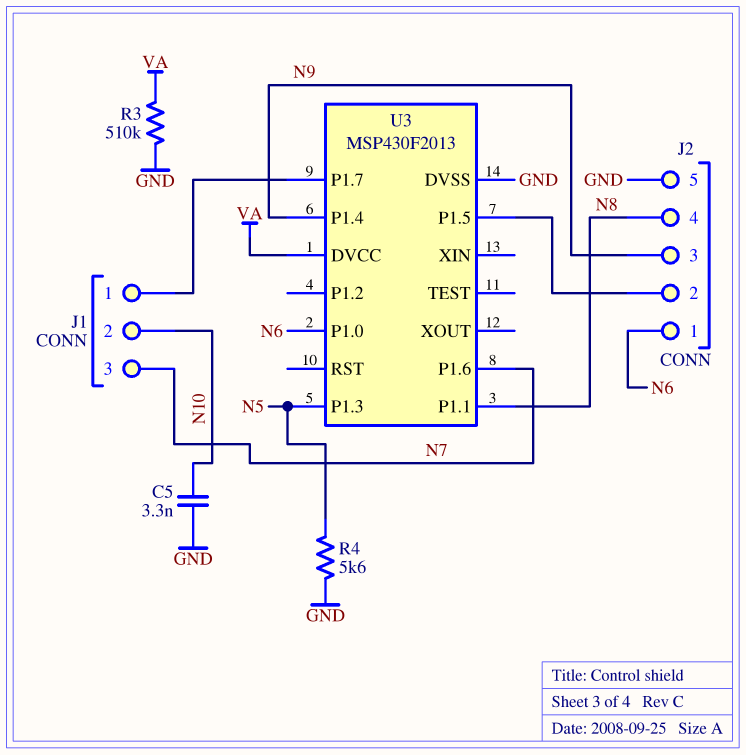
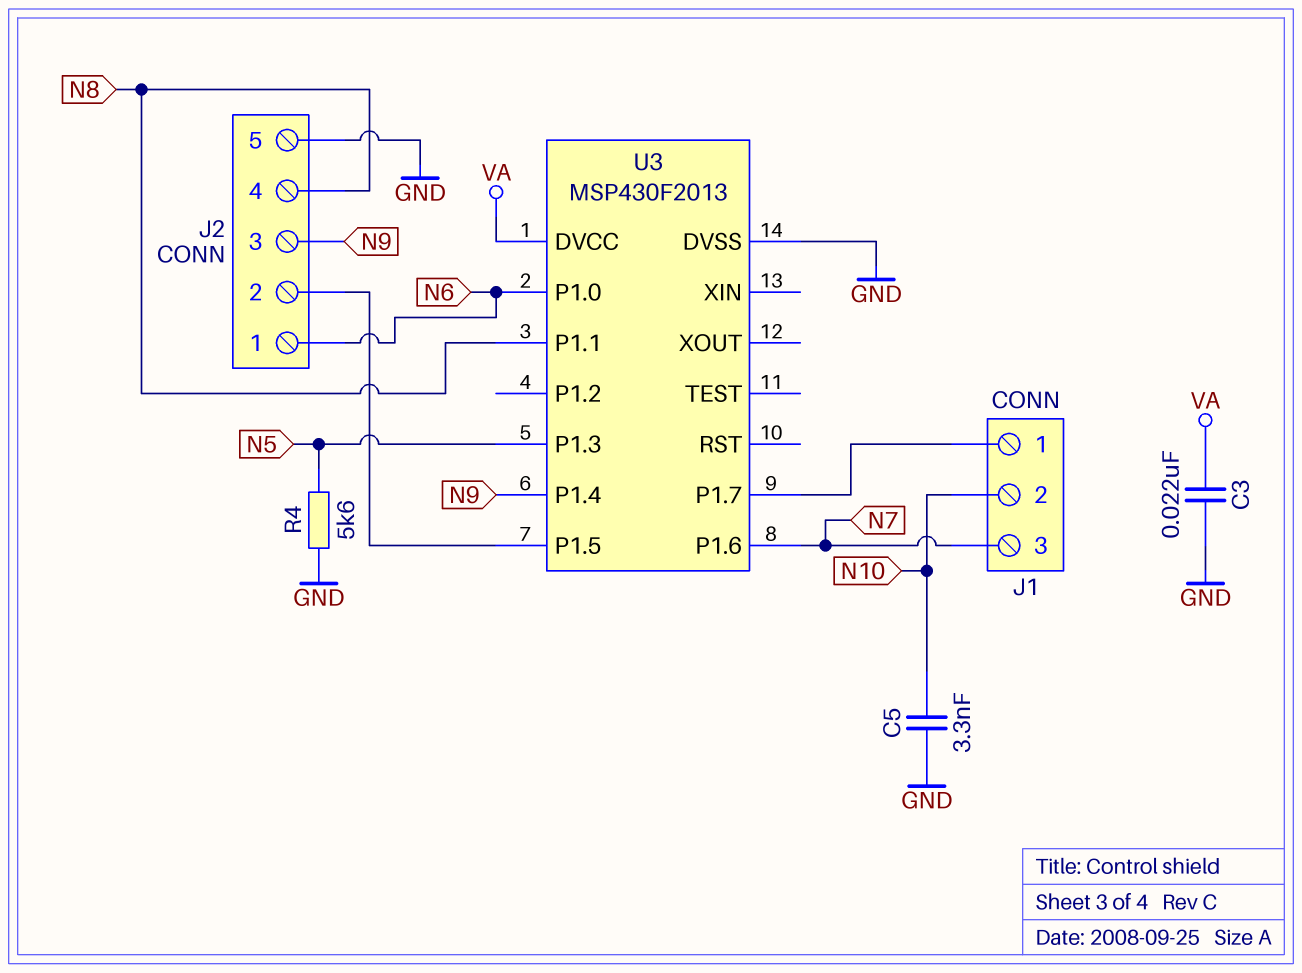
C3: none -> 22nF (GND, VA)
R3: 510k (GND, VA) -> none

